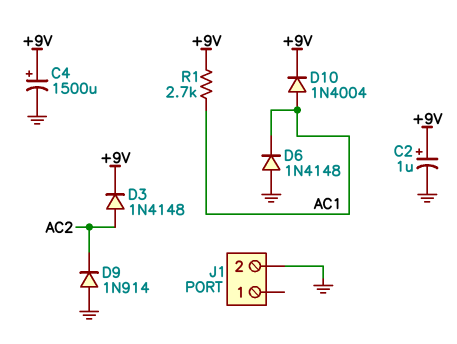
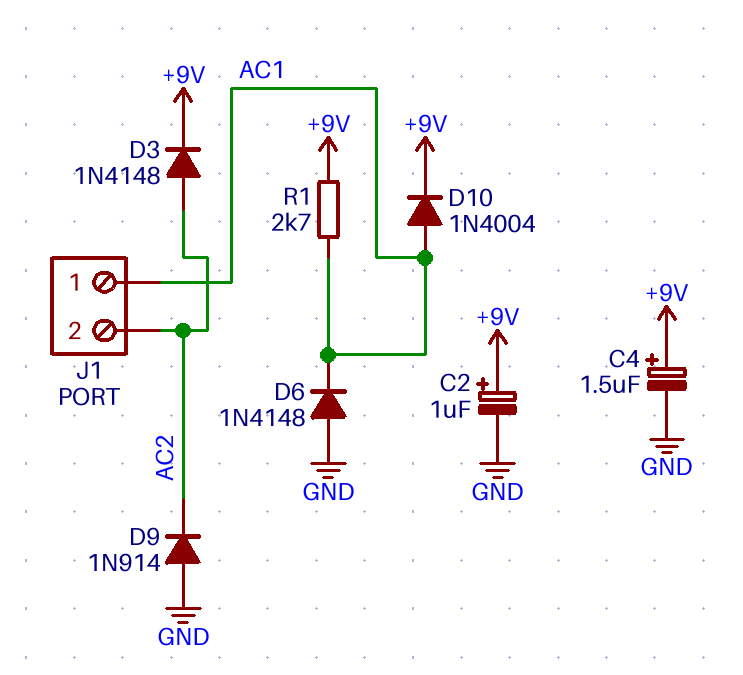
C4: 1500uF (plus +9V, minus GND) -> 1.5uF (plus +9V, minus GND)
J1 pin 1: none -> AC1
J1 pin 2: GND -> AC2

